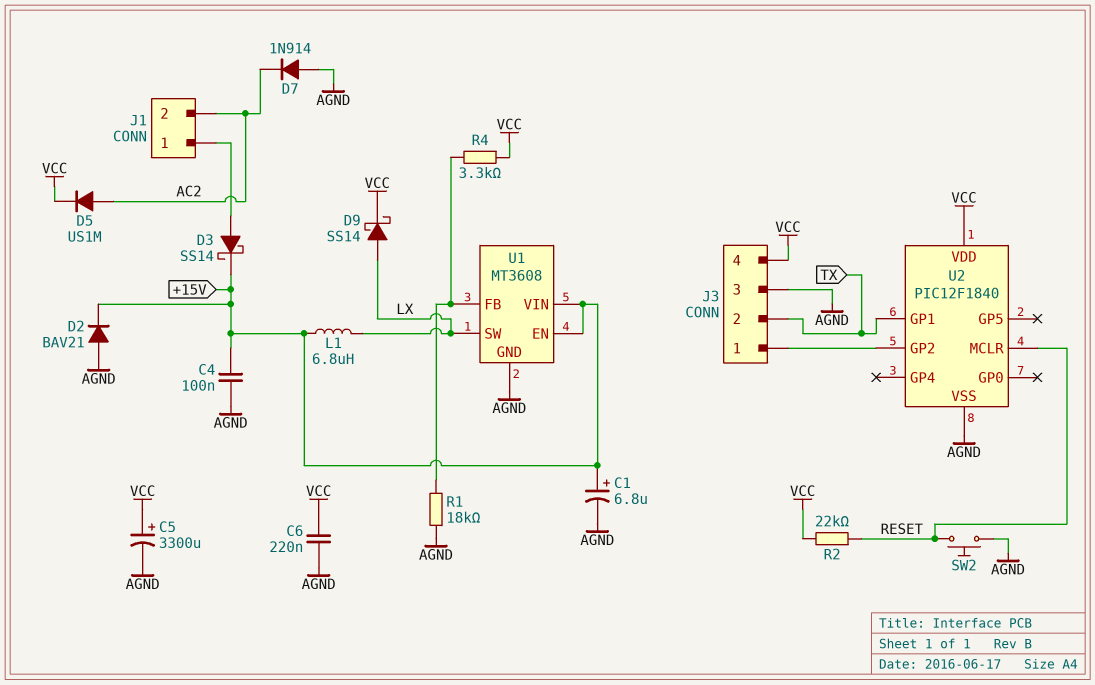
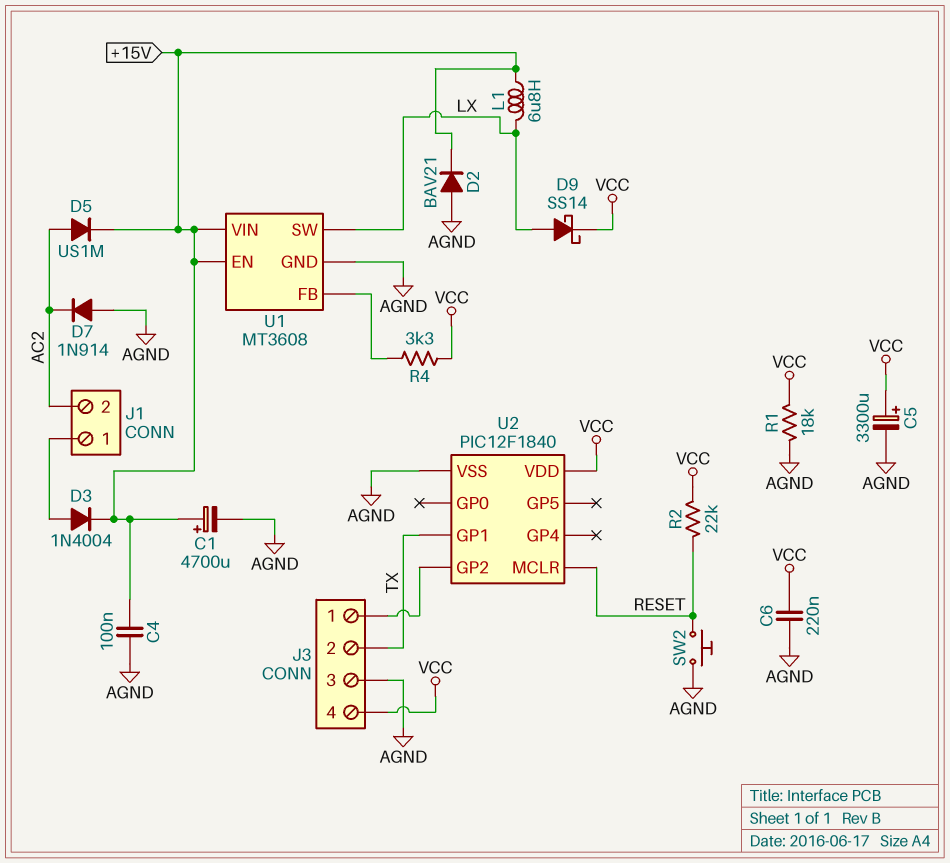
C1: 6.8uF (plus +15V, minus AGND) -> 4700uF (plus +15V, minus AGND)
D3: schottky SS14 (A J1/1, K +15V) -> diode 1N4004 (A J1/1, K +15V)
D5: diode US1M (A AC2, K VCC) -> diode US1M (A AC2, K +15V)
R1: 18k (AGND, U1/FB) -> 18k (AGND, VCC)

